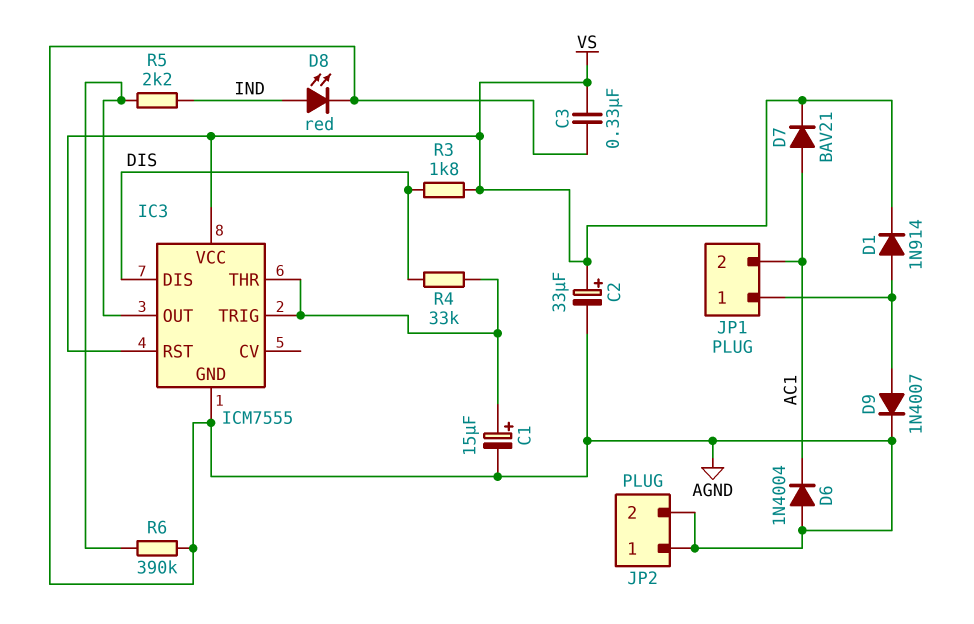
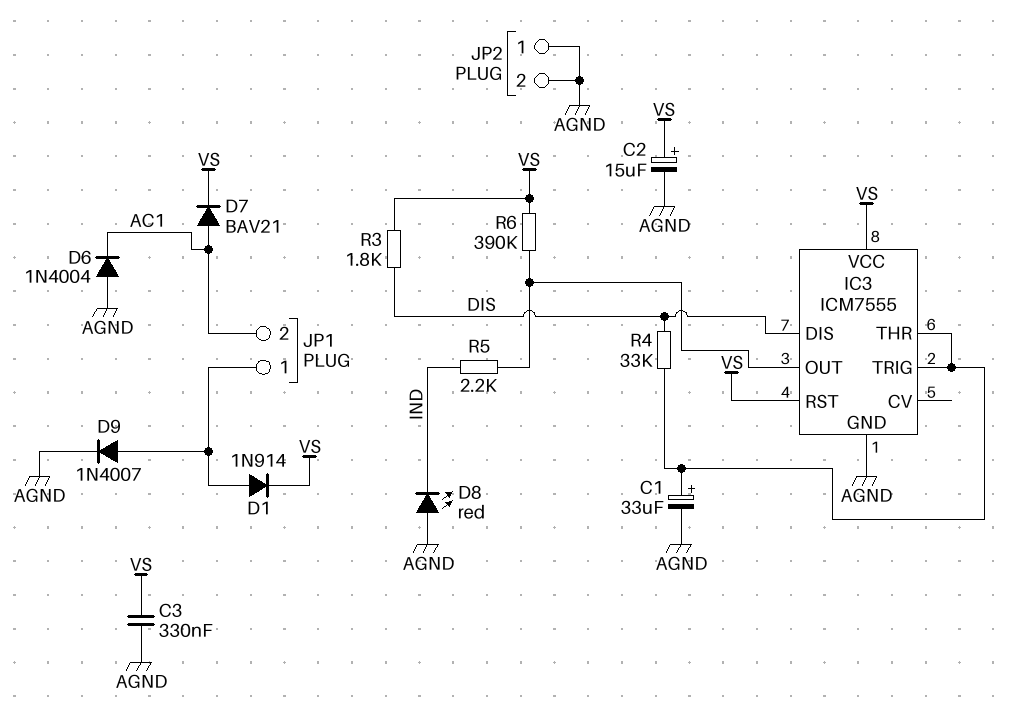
C1: 15uF (plus IC3/THR, minus AGND) -> 33uF (plus IC3/THR, minus AGND)
C2: 33uF (plus VS, minus AGND) -> 15uF (plus VS, minus AGND)
D8: LED red (A IND, K AGND) -> LED red (A AGND, K IND)
R6: 390k (AGND, IC3/OUT) -> 390k (IC3/OUT, VS)

